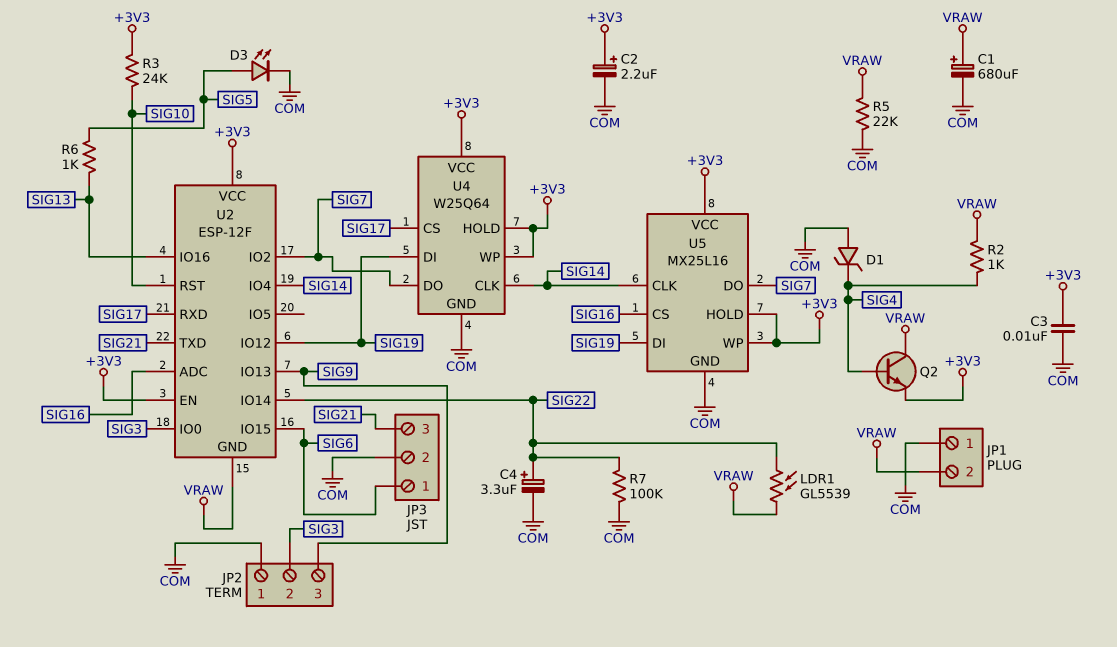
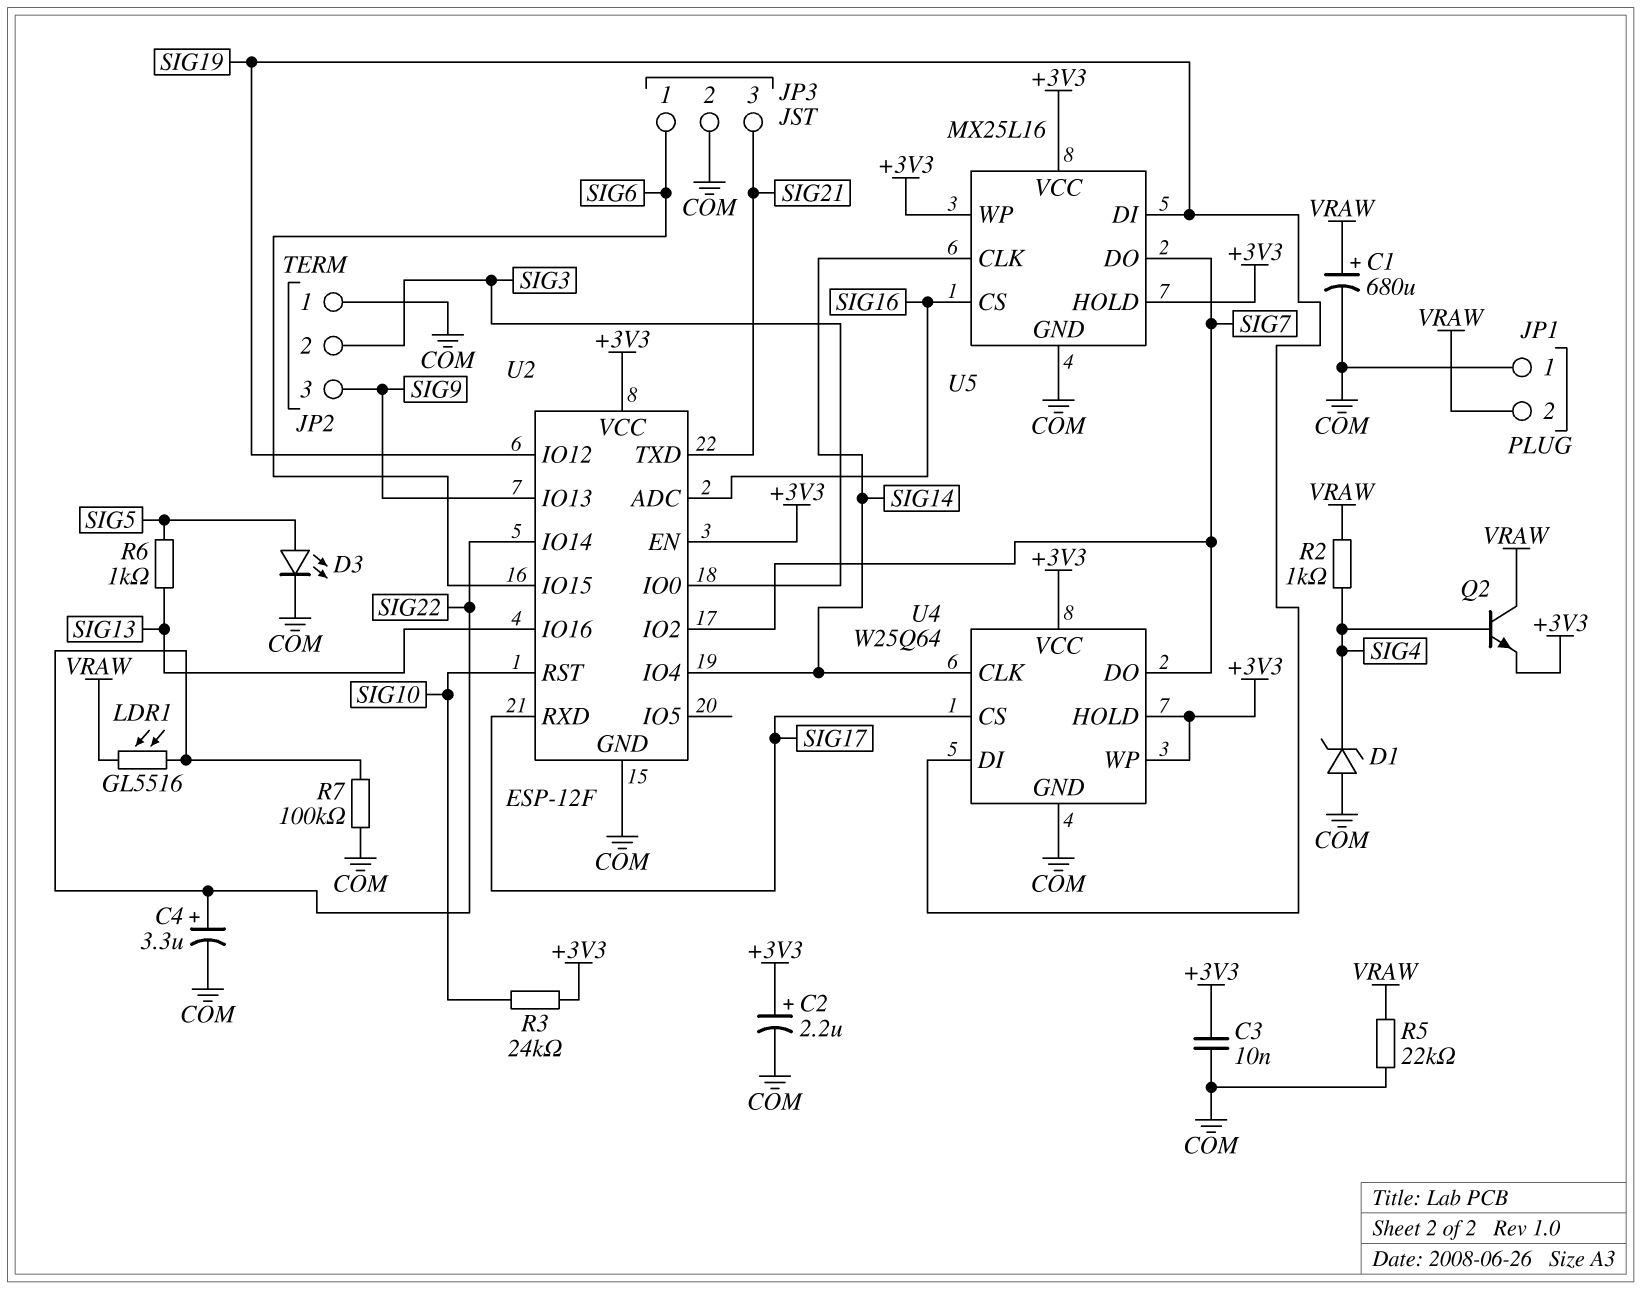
LDR1: GL5539 (SIG22, VRAW) -> GL5516 (SIG22, VRAW)
U2 pin GND: VRAW -> COM

